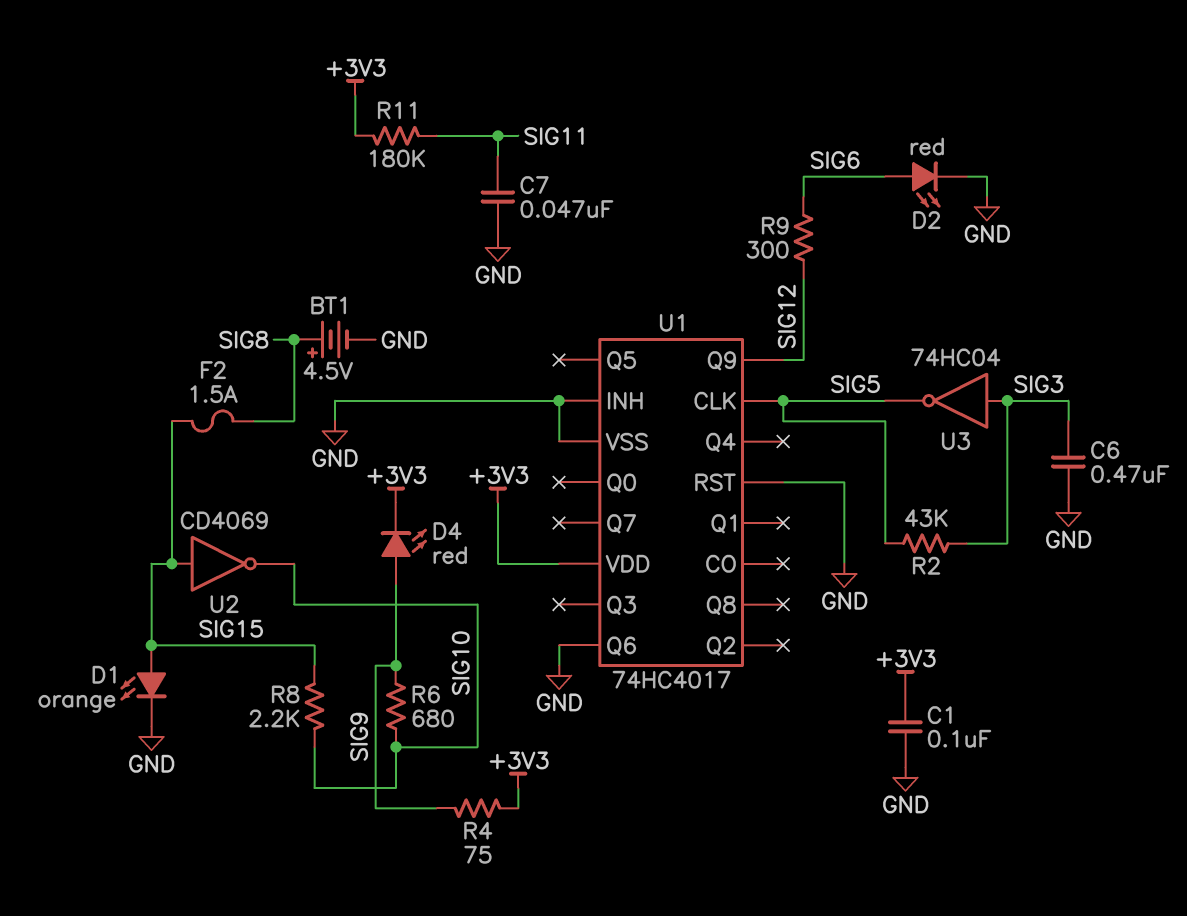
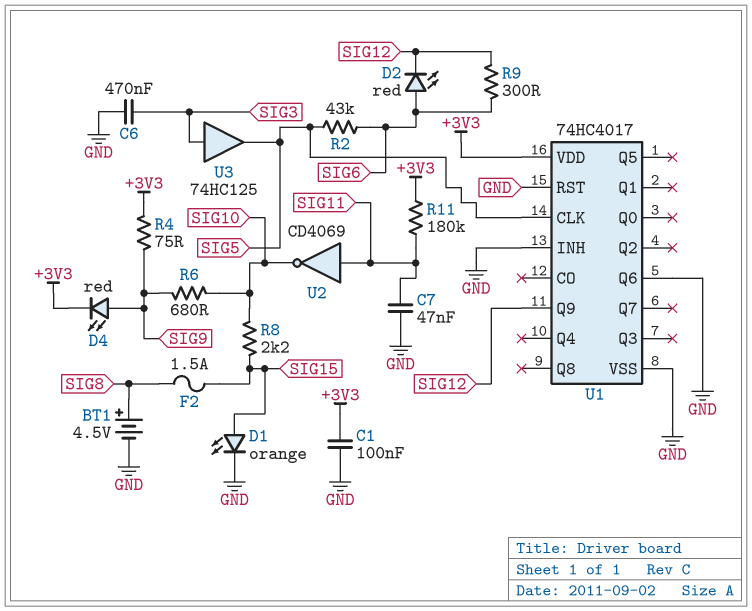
D2: LED red (A SIG6, K GND) -> LED red (A SIG6, K SIG12)
R2: 43k (SIG3, SIG5) -> 43k (SIG5, SIG6)
U2: NOT CD4069 (in SIG15, out SIG10) -> NOT CD4069 (in SIG11, out SIG10)
U3: NOT 74HC04 (in SIG3, out SIG5) -> buffer 74HC125 (in SIG3, out SIG5)

